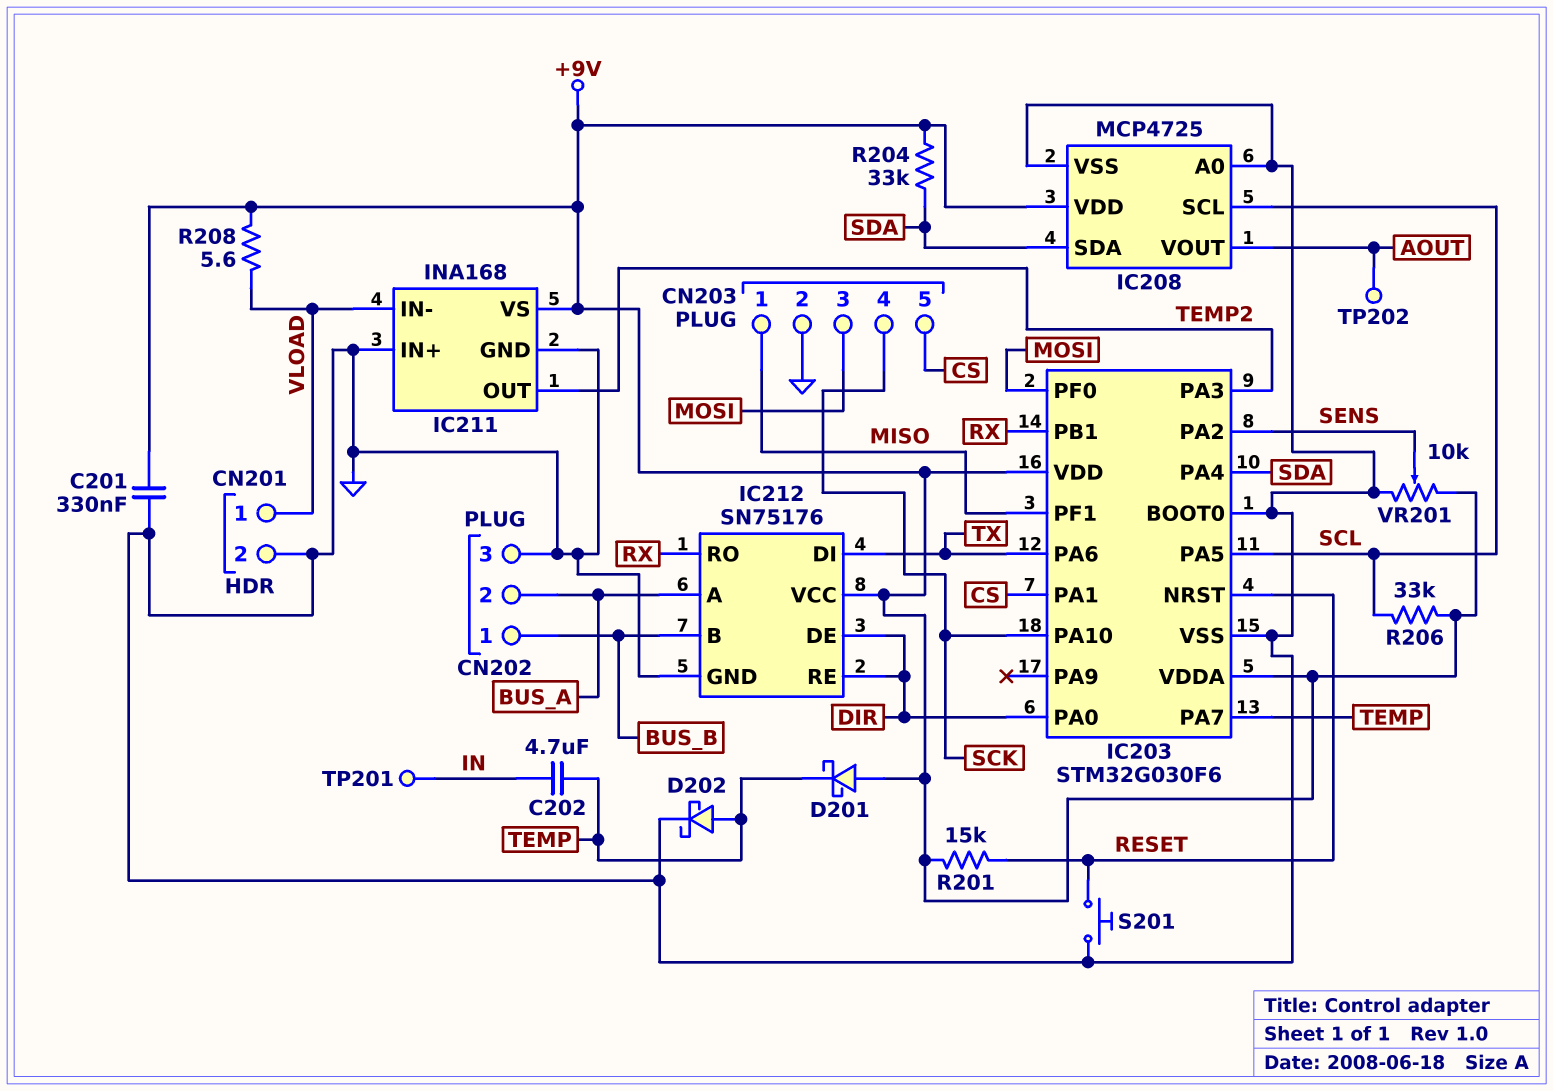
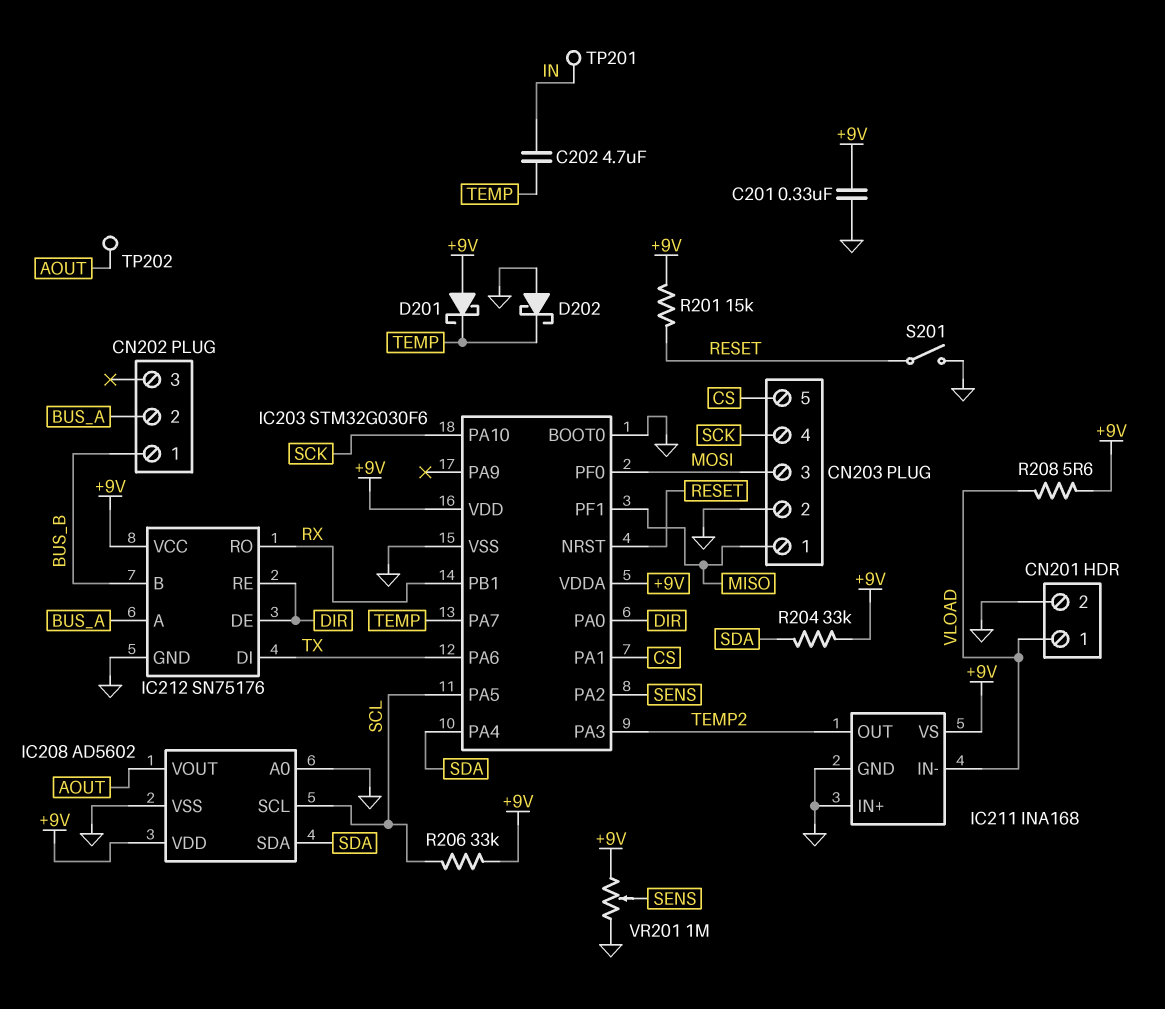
CN202 pin 3: GND -> none
D202: schottky (A TEMP, K GND) -> schottky (A GND, K TEMP)
IC208: MCP4725 -> AD5602
S201: button (GND, RESET) -> switch (GND, RESET)
VR201: 10k (+9V, GND, wiper SENS) -> 1M (+9V, GND, wiper SENS)

